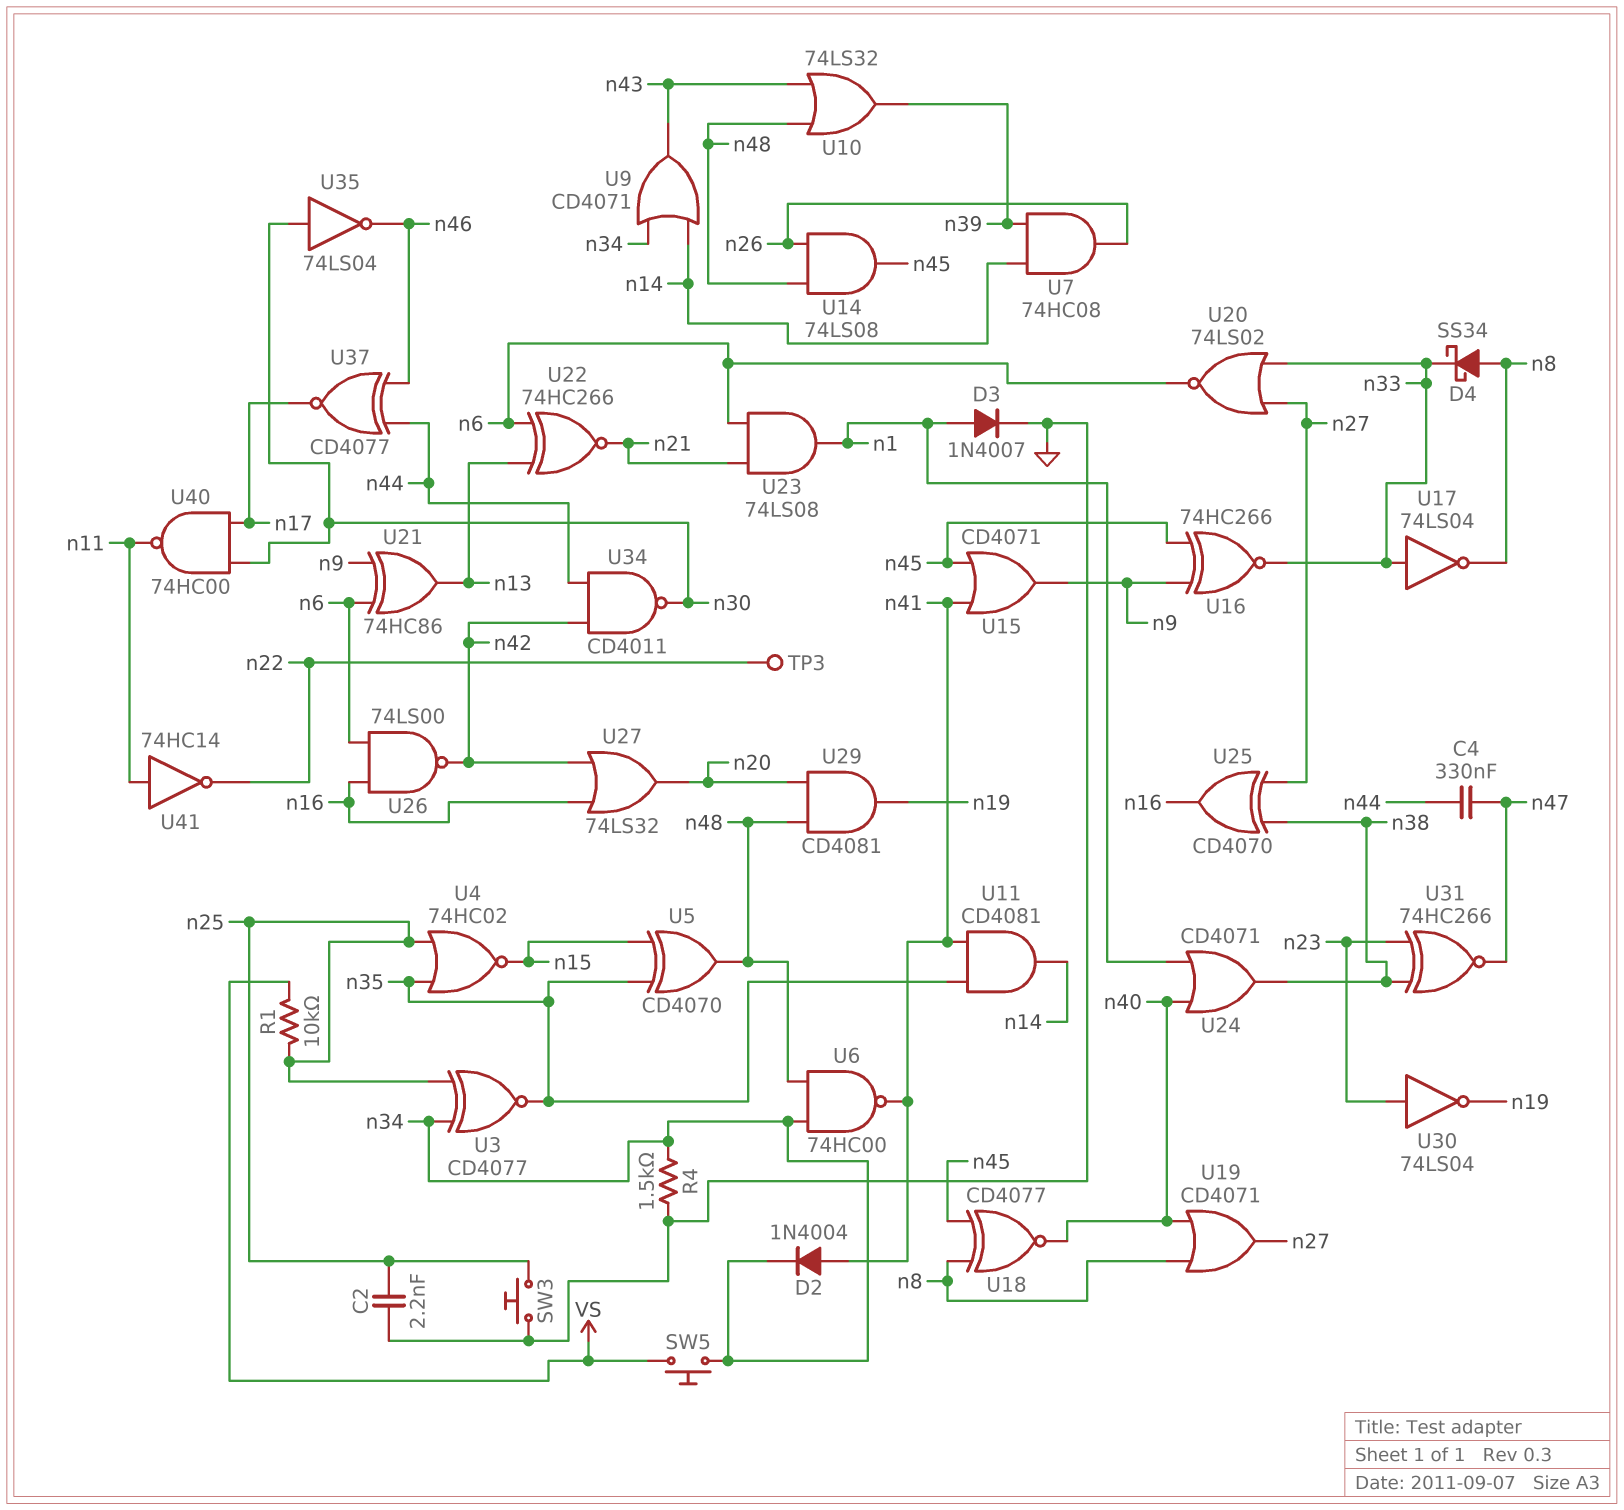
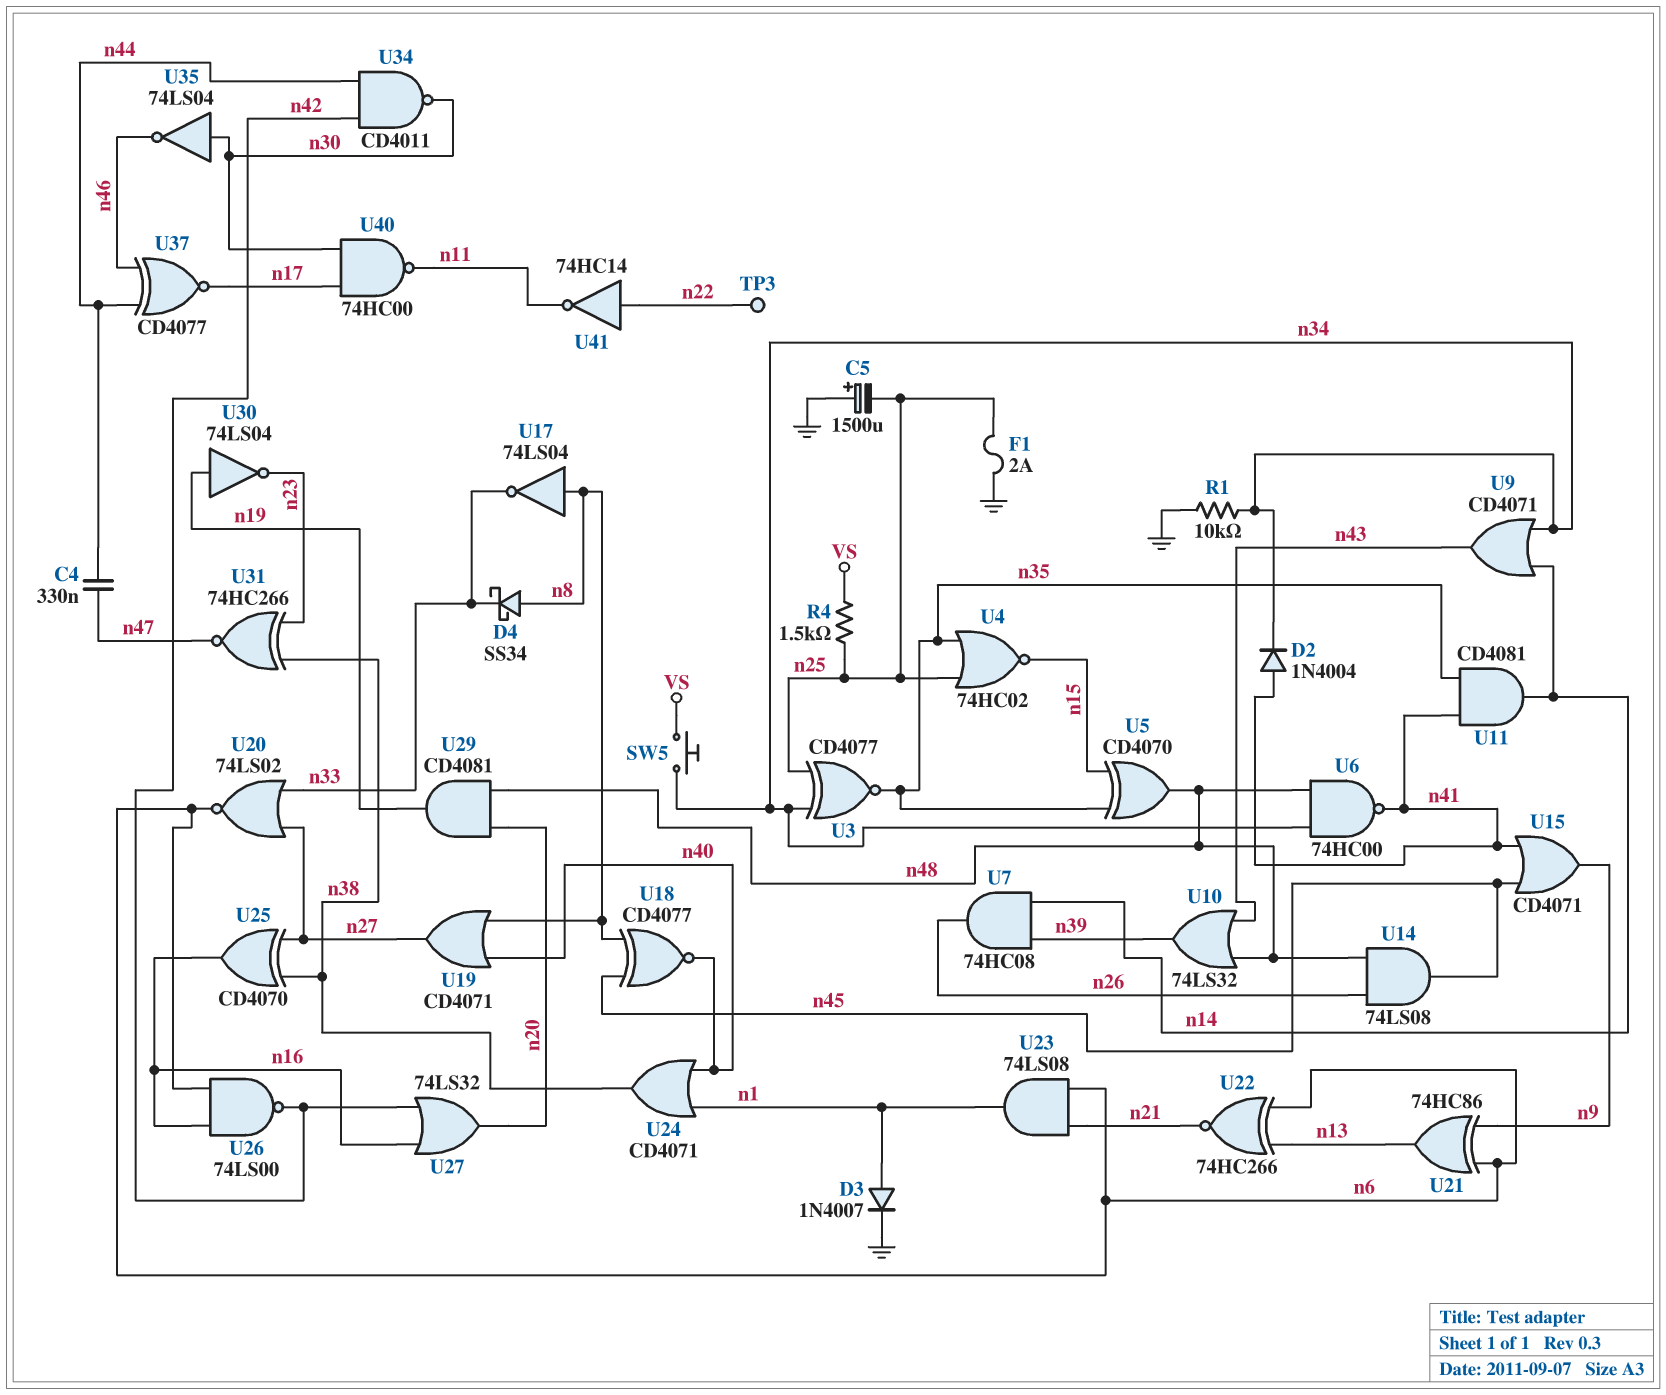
C2: 2.2nF (GND, n25) -> none
C5: none -> 1500uF (plus GND, minus n25)
F1: none -> 2A (GND, n25)
R1: 10k (VS, n25) -> 10k (GND, n34)
R4: 1.5k (GND, n34) -> 1.5k (VS, n25)
SW3: button (GND, n25) -> none
U16: XNOR 74HC266 (in n9, in n45, out n33) -> none
U17: NOT 74LS04 (in n33, out n8) -> NOT 74LS04 (in n8, out n33)
U30: NOT 74LS04 (in n23, out n19) -> NOT 74LS04 (in n19, out n23)
U41: NOT 74HC14 (in n11, out n22) -> NOT 74HC14 (in n22, out n11)

